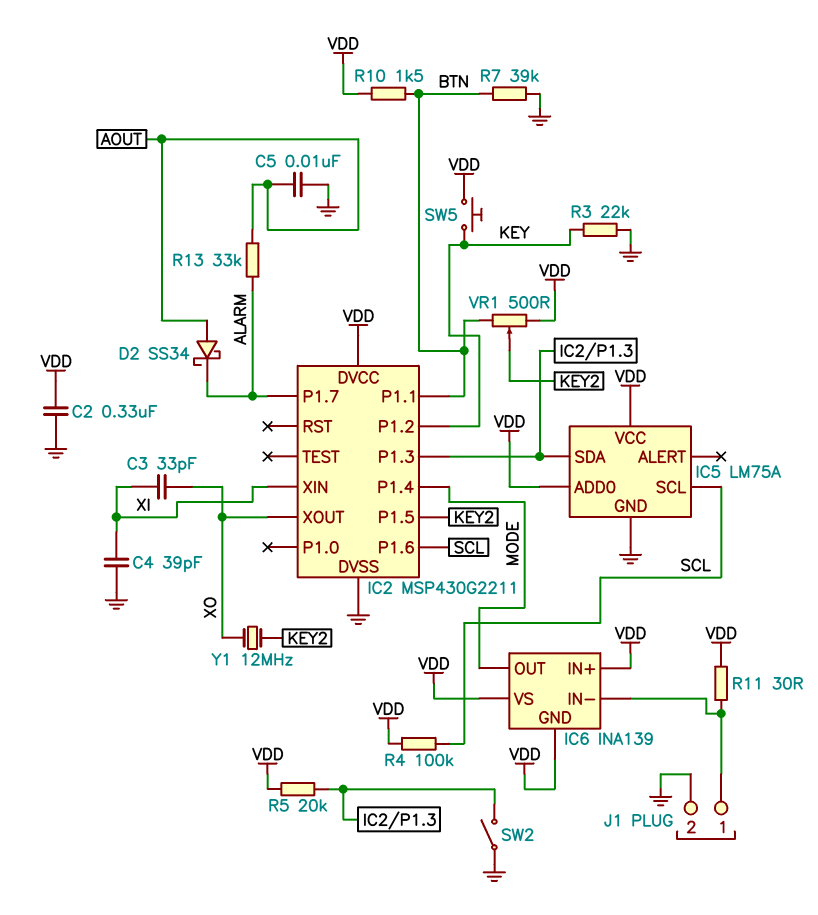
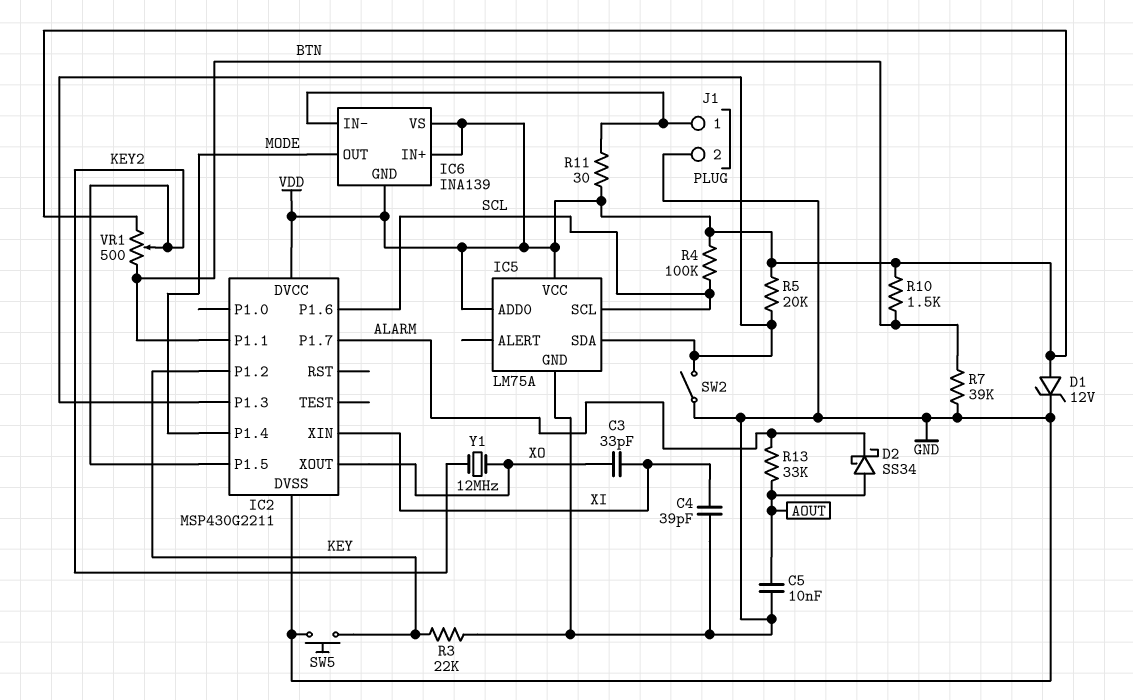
C2: 330nF (GND, VDD) -> none
D1: none -> zener 12V (A VDD, K GND)
SW5: button (KEY, VDD) -> button (GND, KEY)

